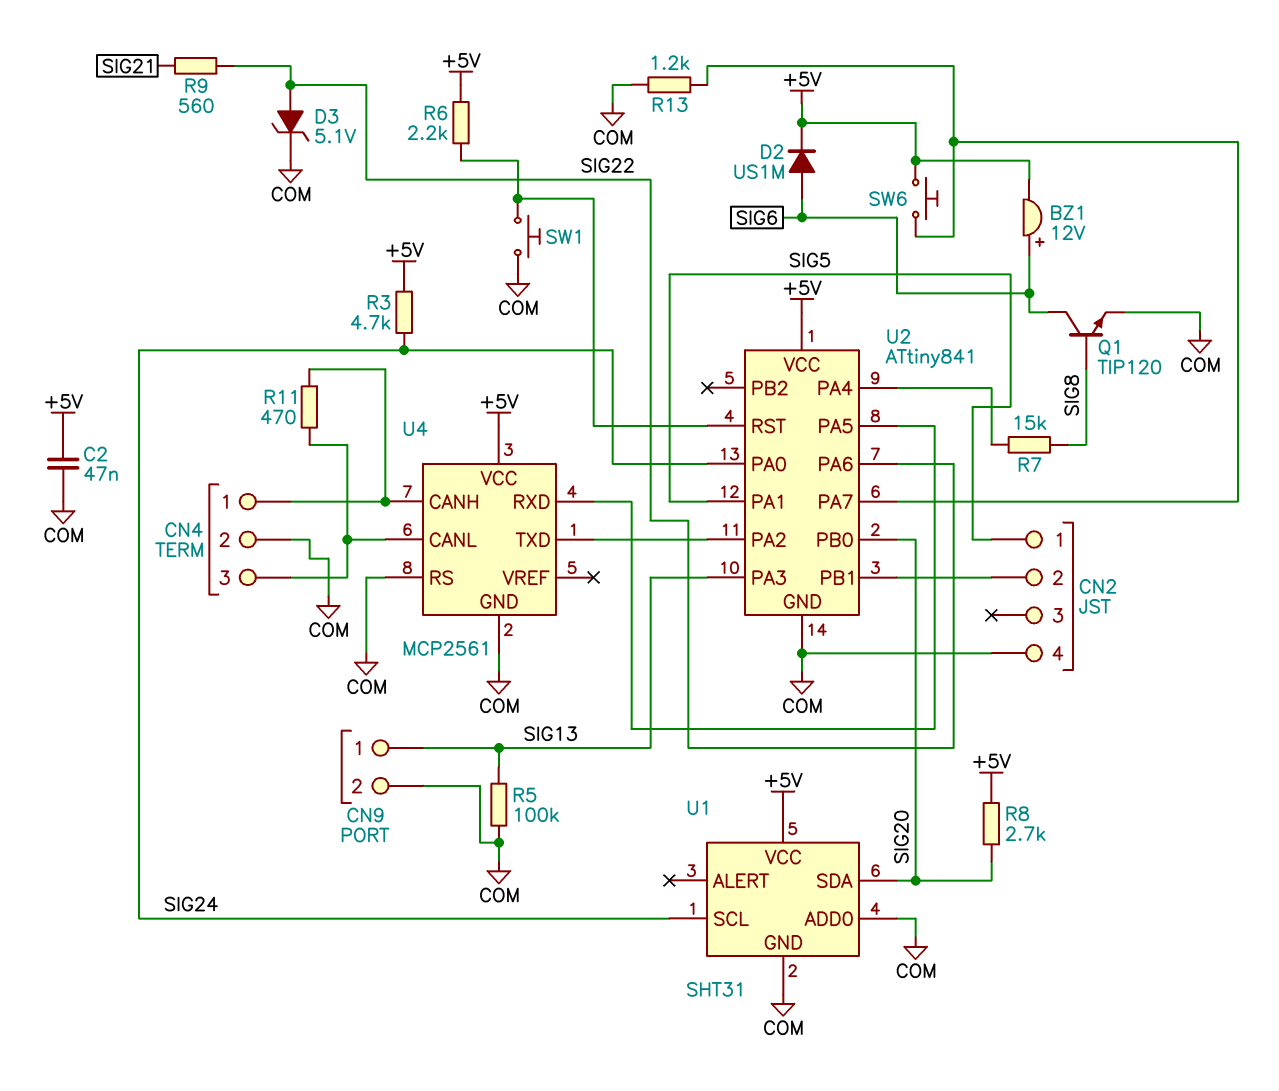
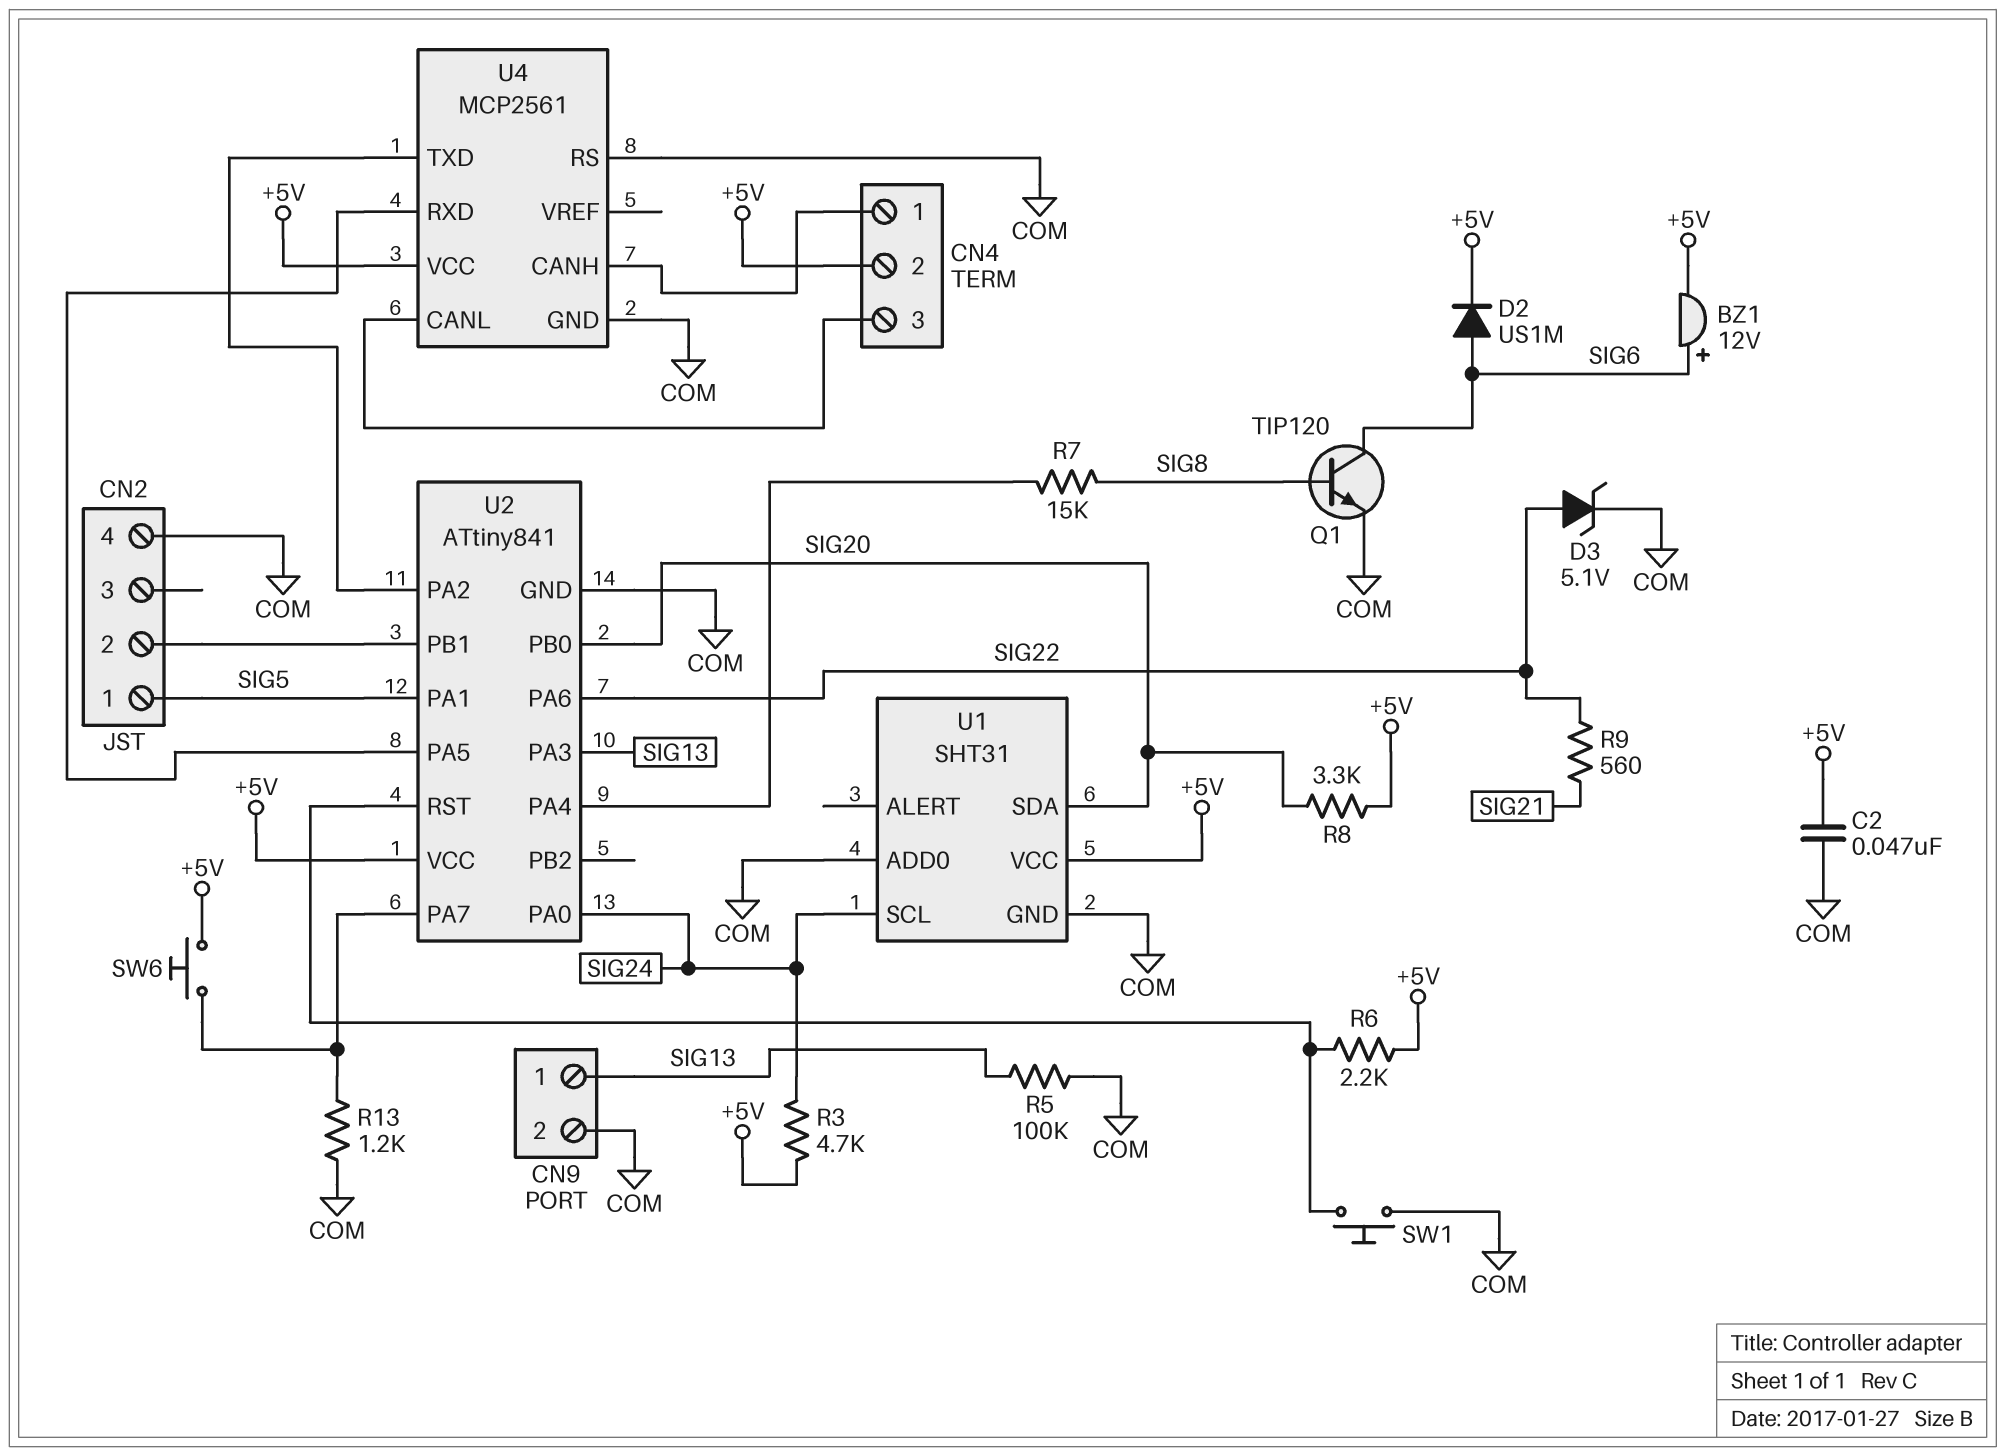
CN4 pin 2: COM -> +5V
R8: 2.7k (+5V, SIG20) -> 3.3k (+5V, SIG20)
R11: 470 (CN4/1, CN4/3) -> none

